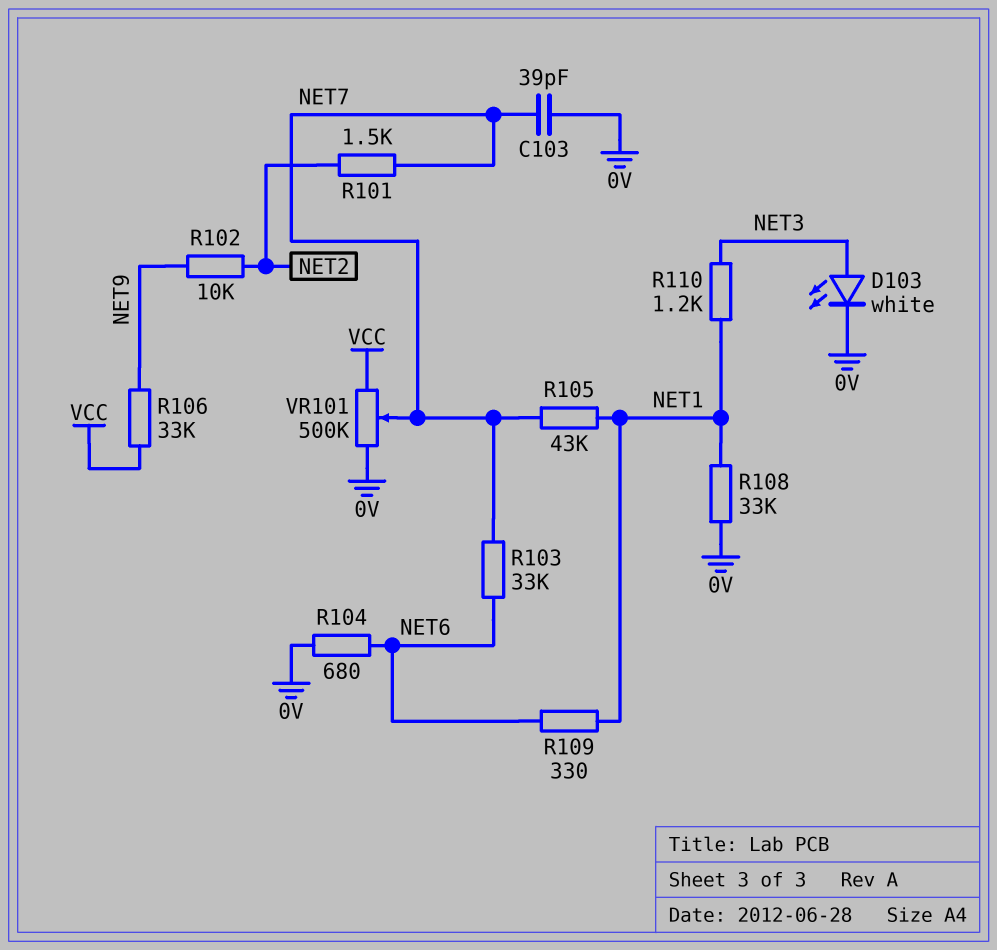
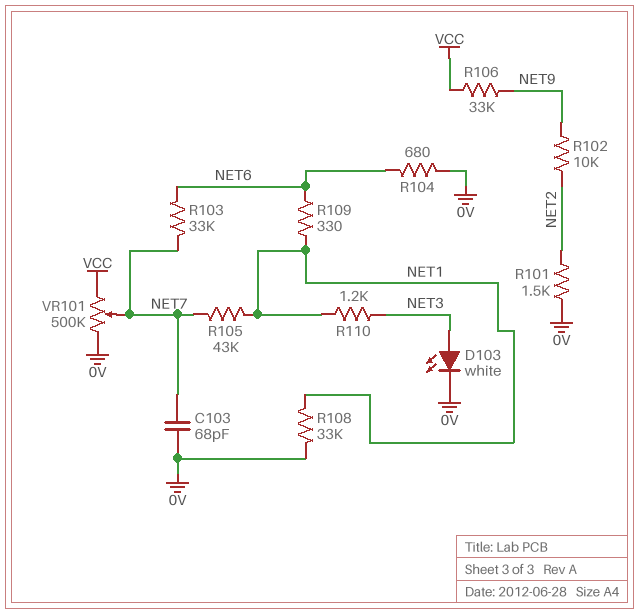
C103: 39pF (0V, NET7) -> 68pF (0V, NET7)
R101: 1.5k (NET2, NET7) -> 1.5k (0V, NET2)

